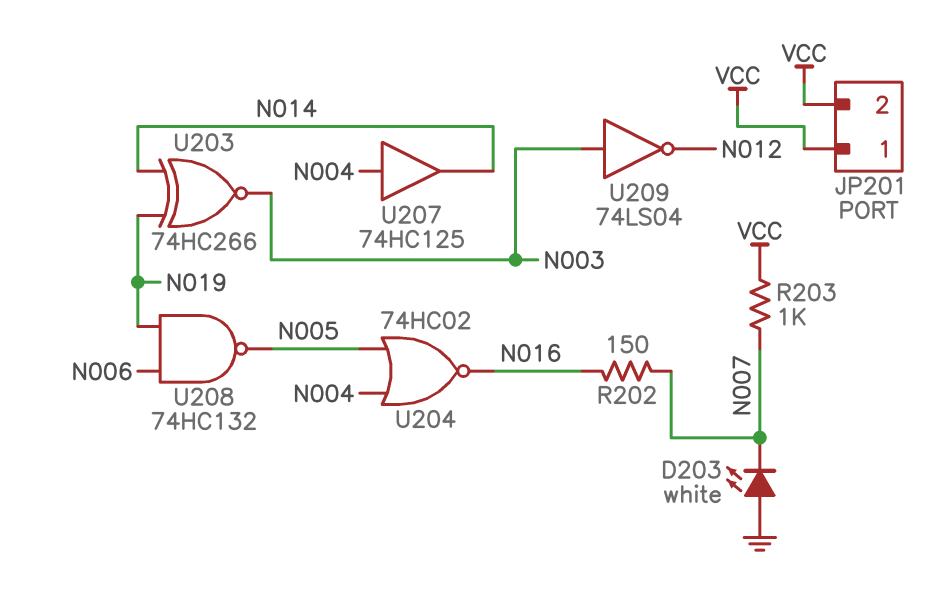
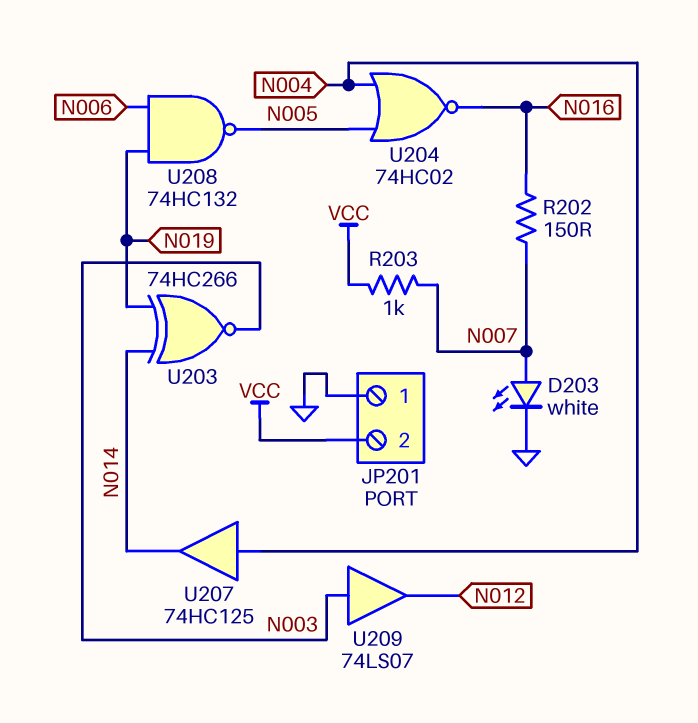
D203: LED white (A GND, K N007) -> LED white (A N007, K GND)
JP201 pin 1: VCC -> GND
U209: NOT 74LS04 (in N003, out N012) -> buffer 74LS07 (in N003, out N012)

